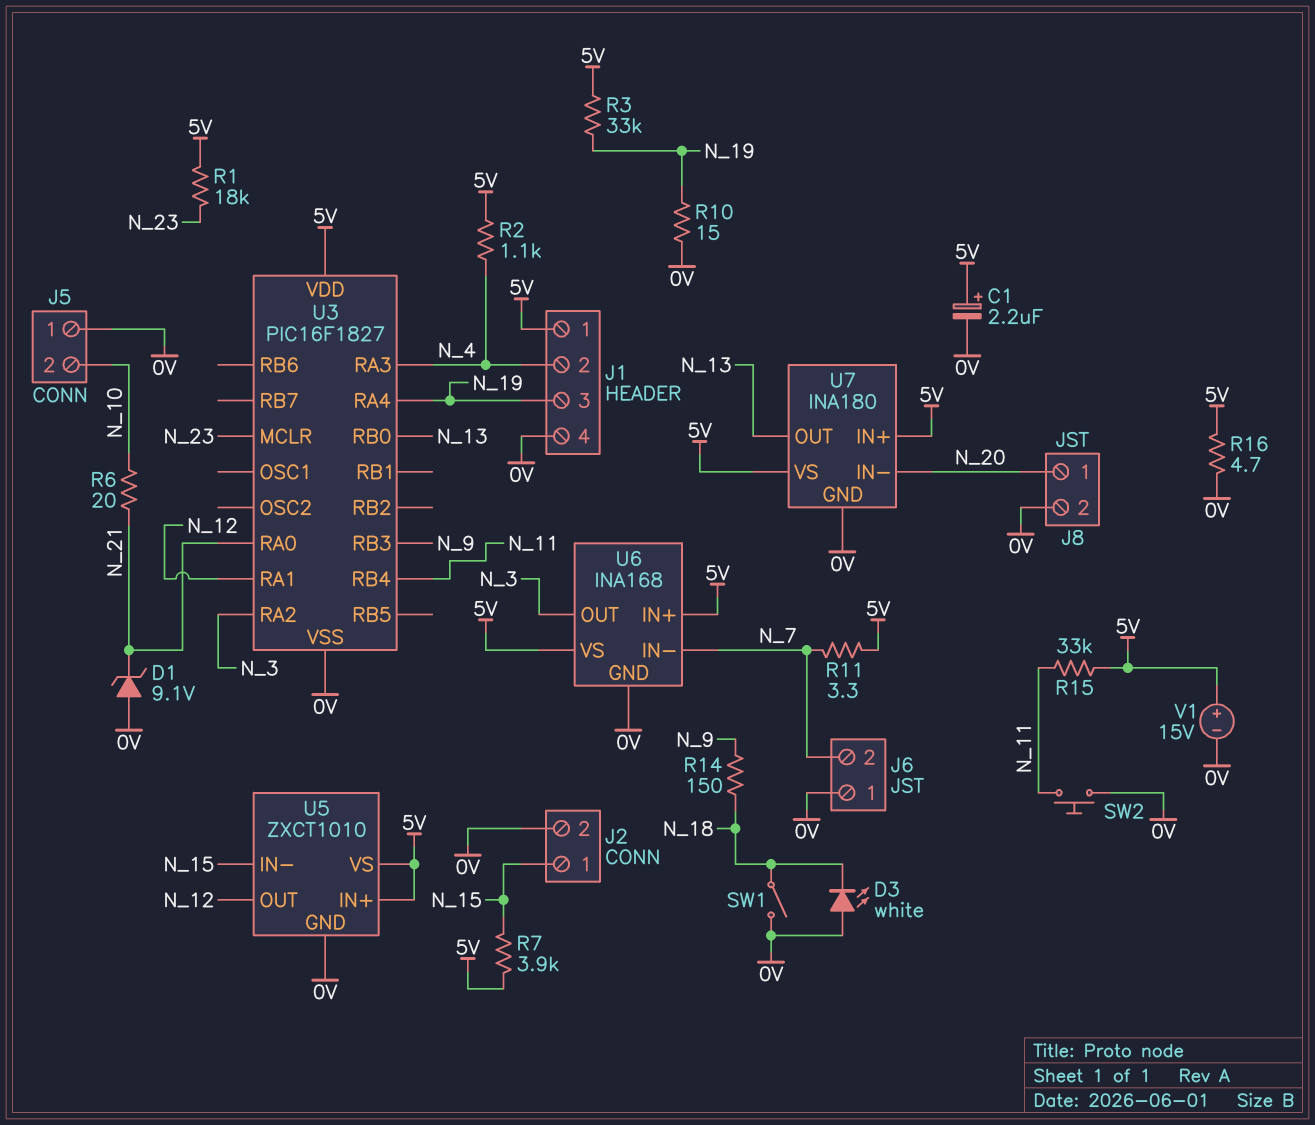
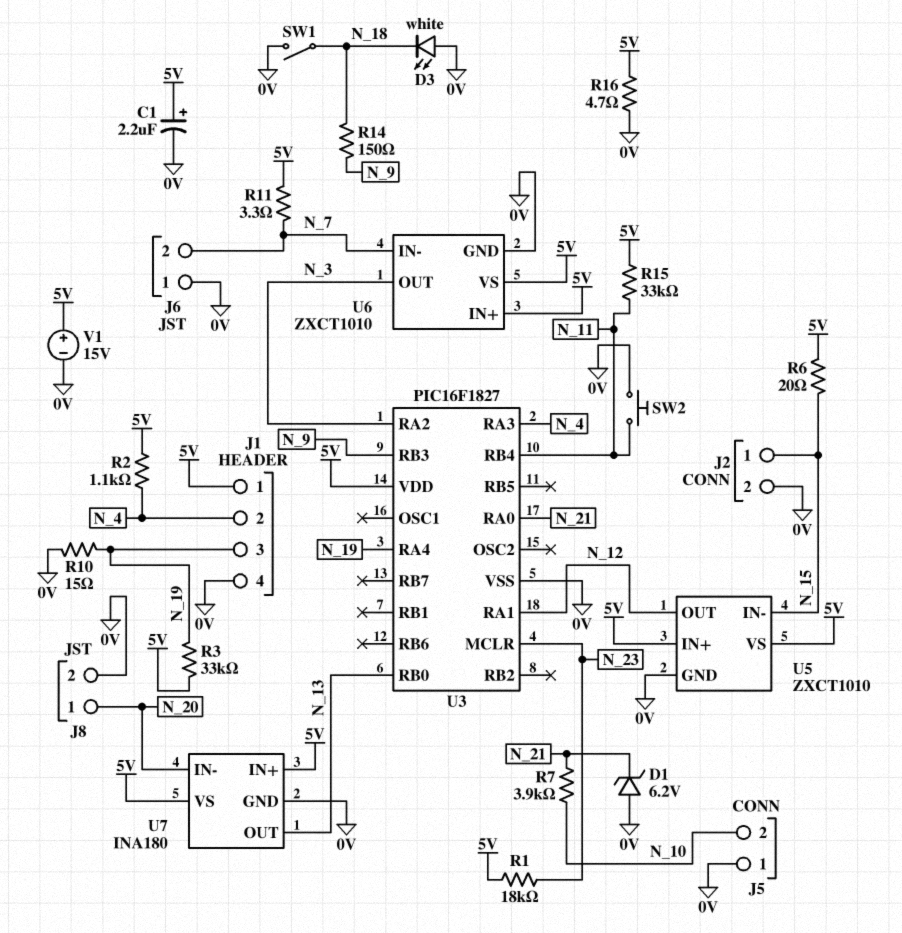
D1: zener 9.1V (A 0V, K N_21) -> zener 6.2V (A 0V, K N_21)
R6: 20 (N_10, N_21) -> 20 (5V, N_15)
R7: 3.9k (5V, N_15) -> 3.9k (N_10, N_21)
U6: INA168 -> ZXCT1010

